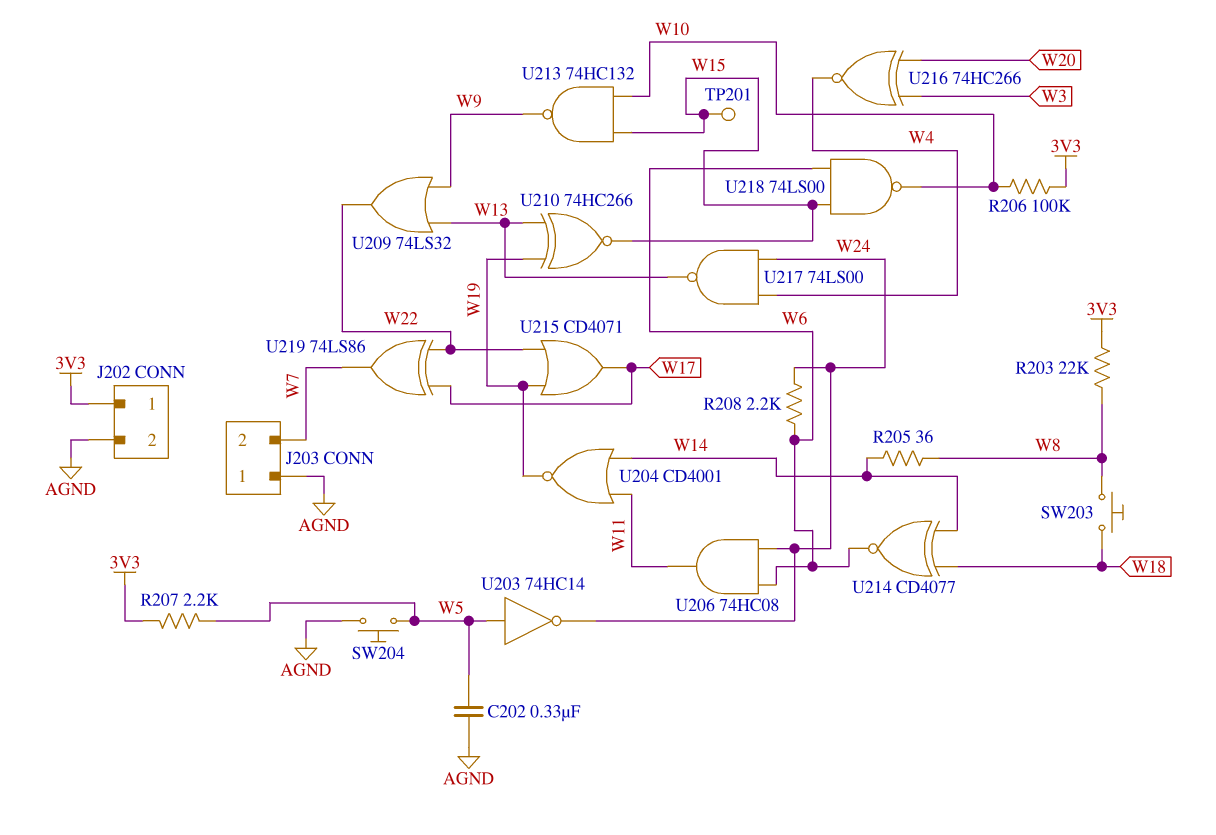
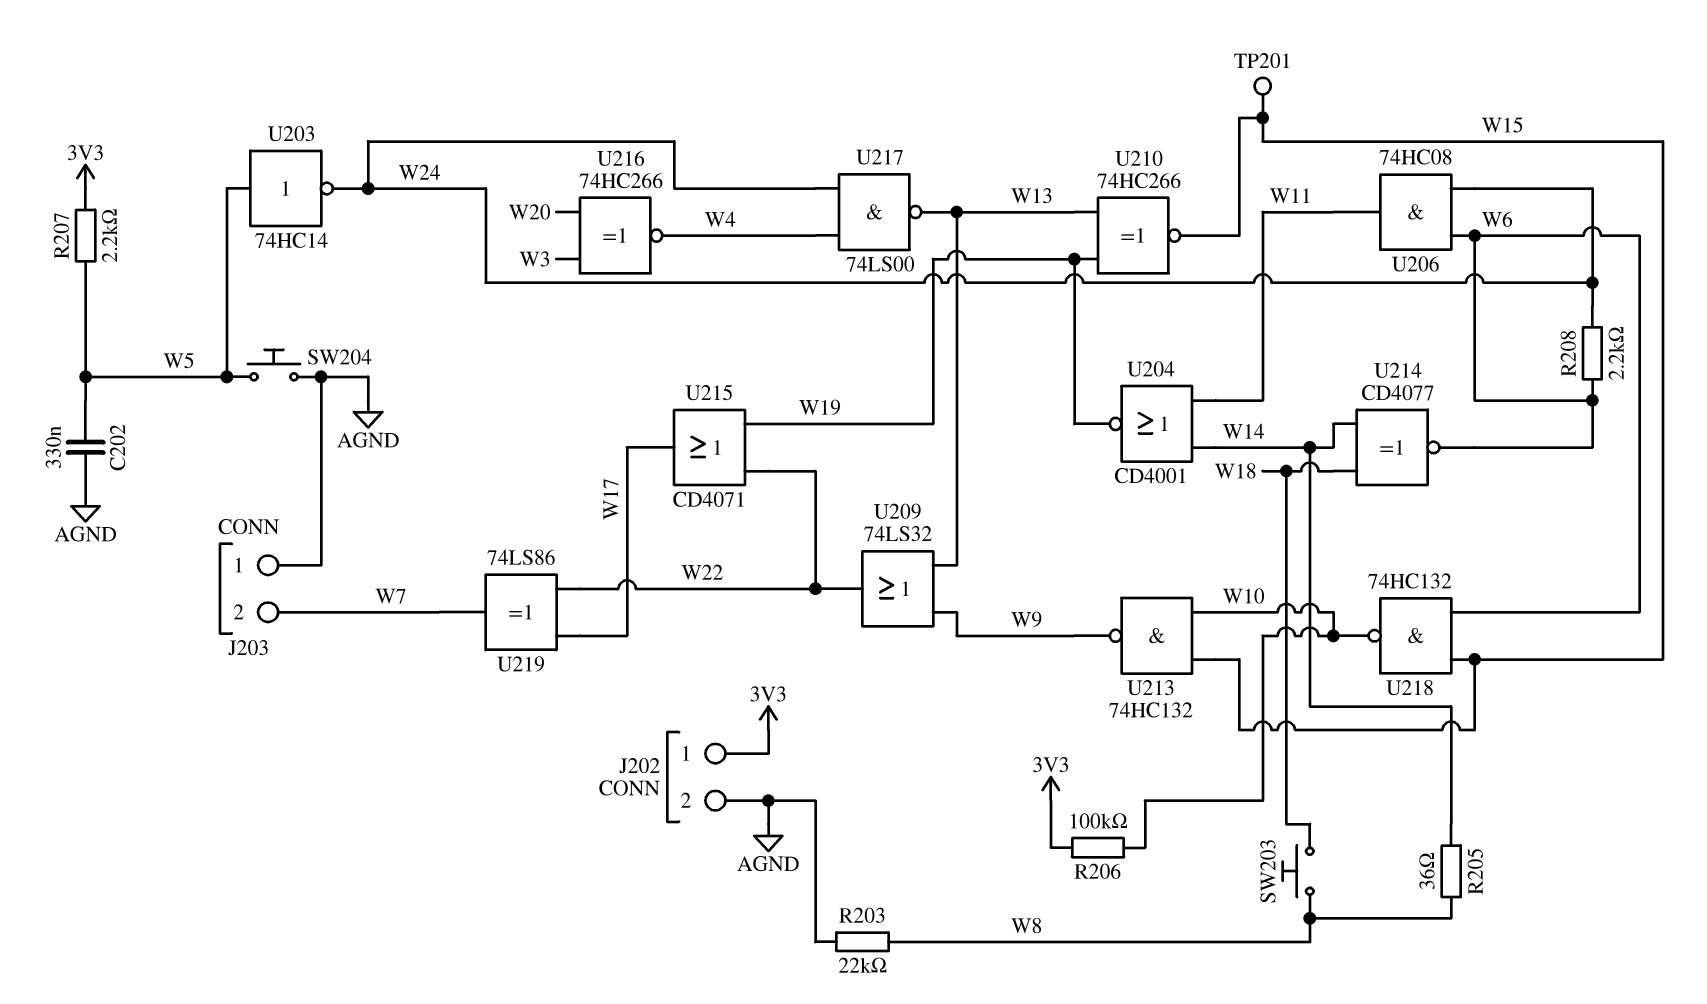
R203: 22k (3V3, W8) -> 22k (AGND, W8)
U218: NAND 74LS00 (in W6, in W15, out W10) -> NAND 74HC132 (in W6, in W15, out W10)

